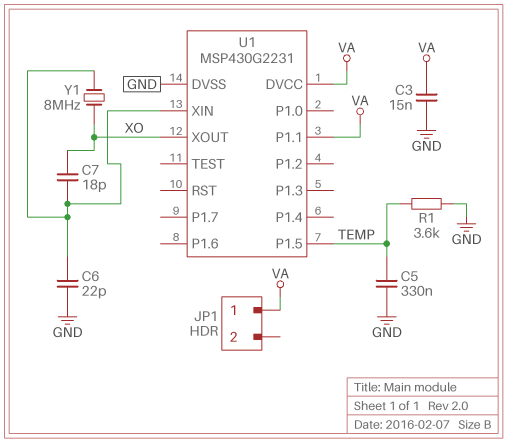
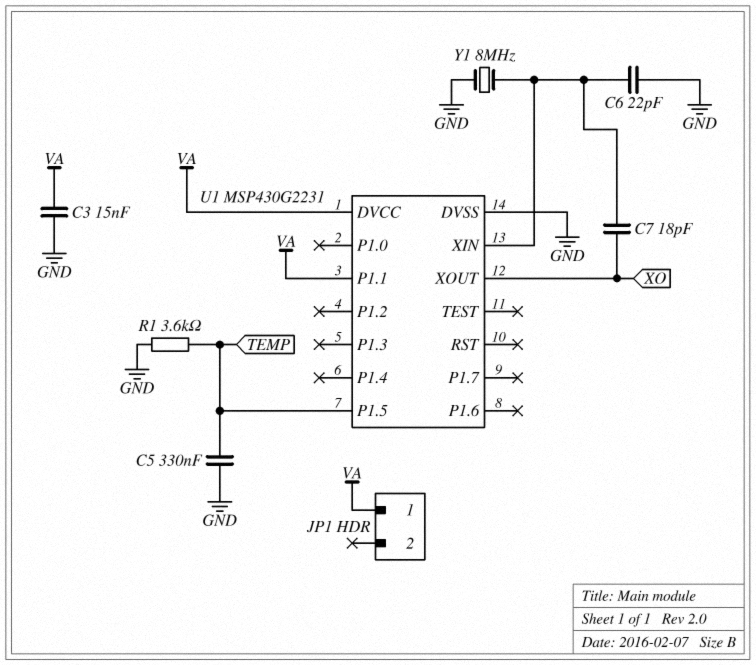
Y1: 8MHz (U1/XIN, XO) -> 8MHz (GND, U1/XIN)

